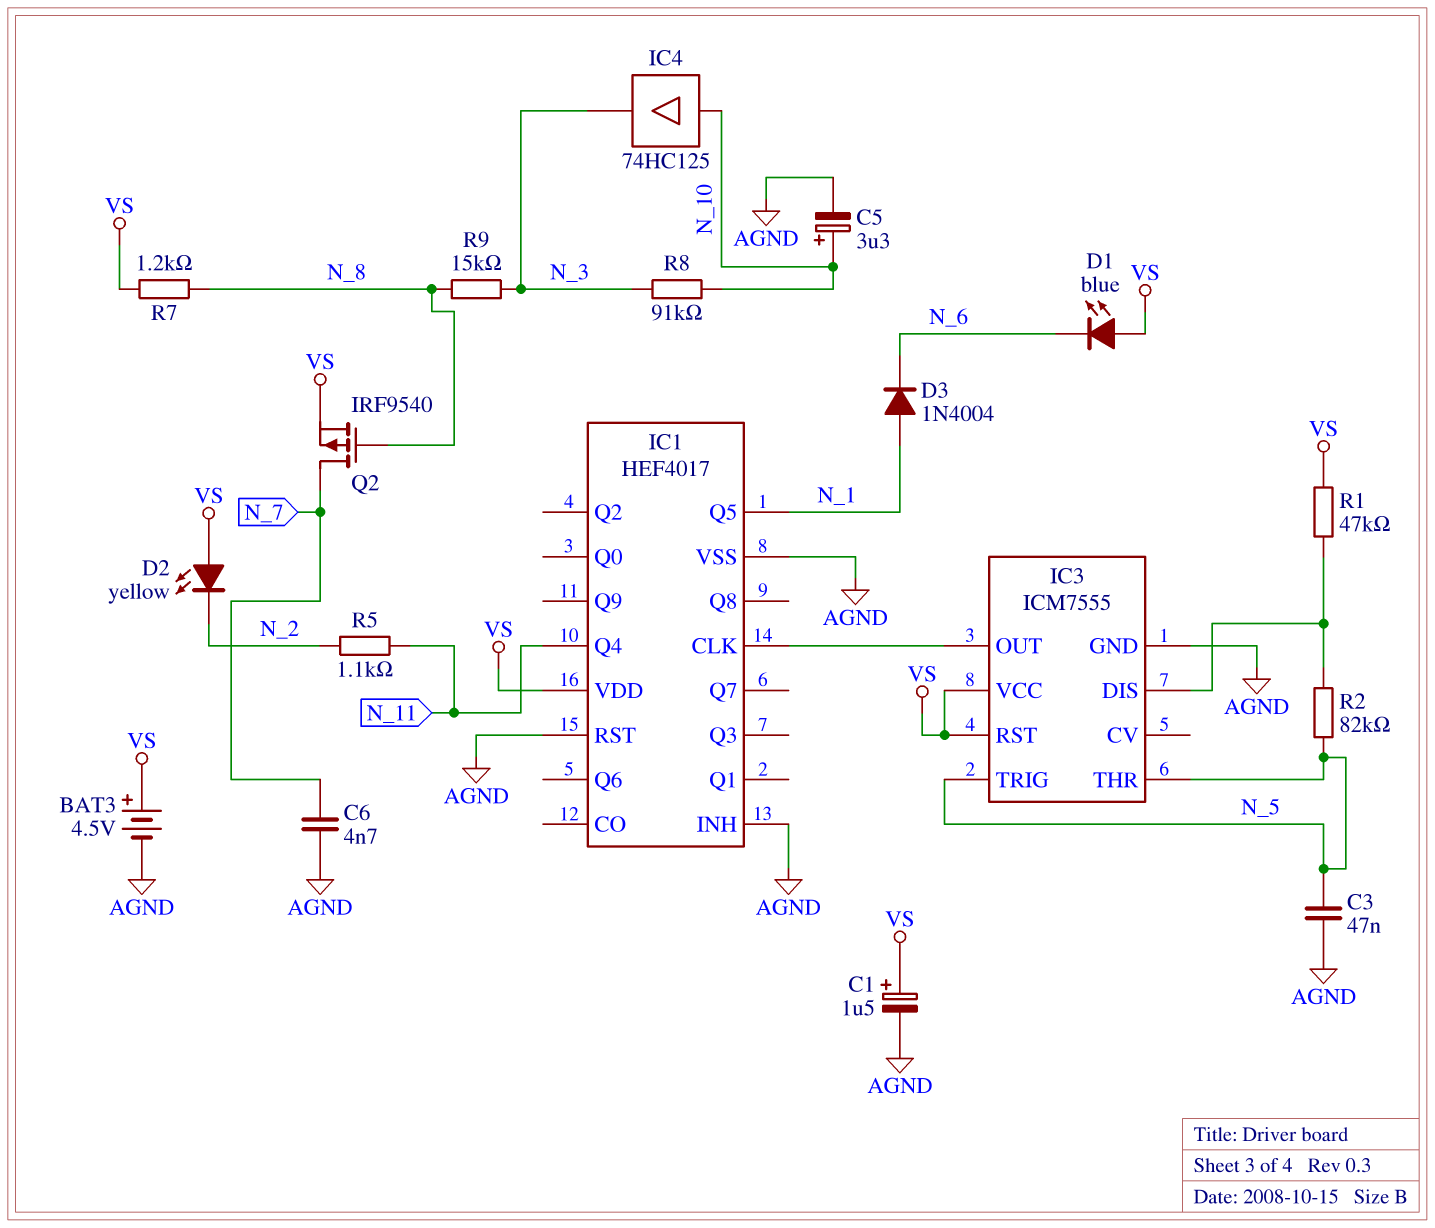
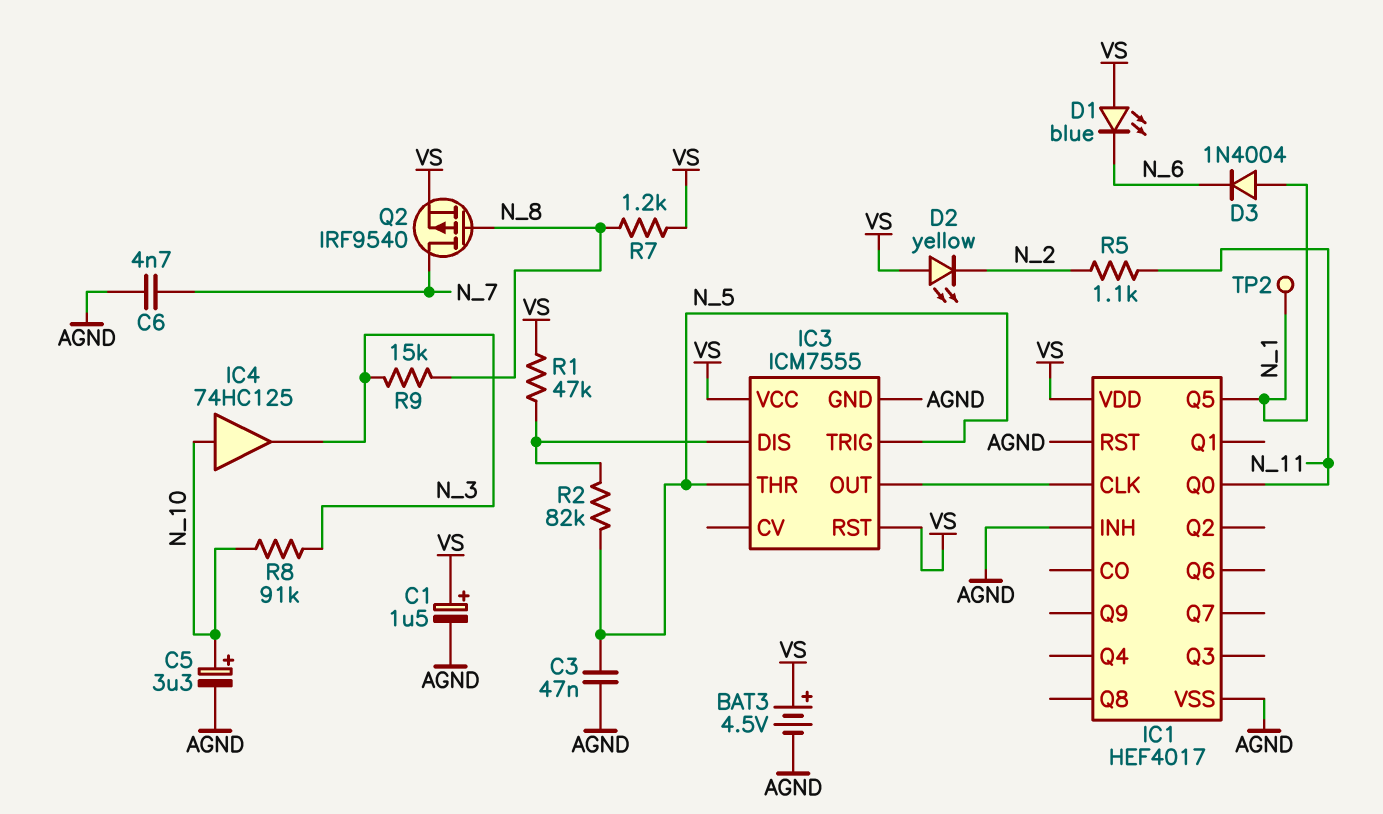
IC1 pin Q0: none -> N_11
IC1 pin Q4: N_11 -> none
TP2: none -> test point (N_1)

